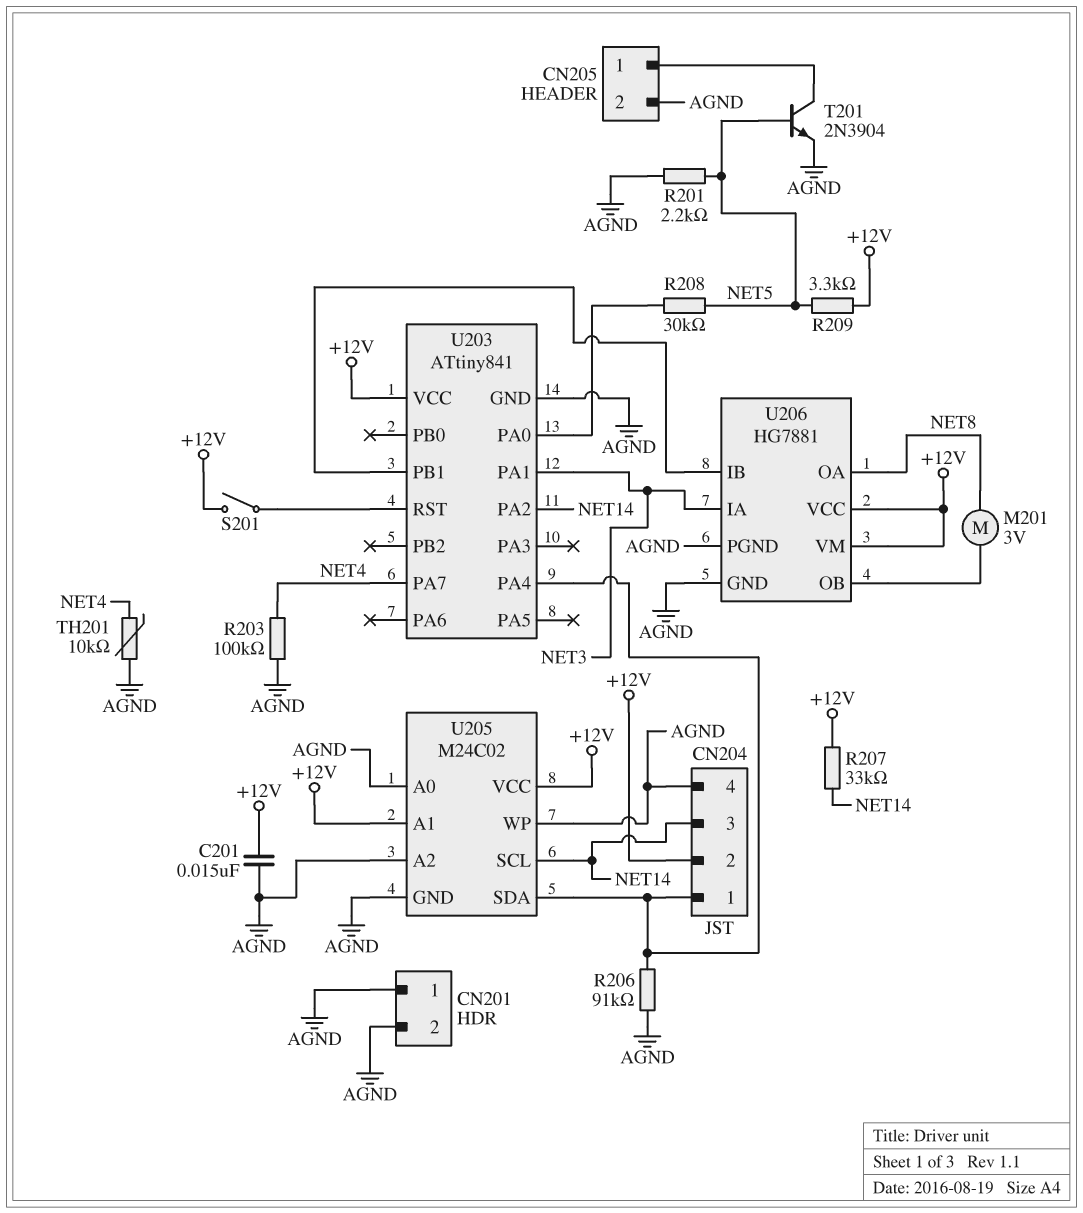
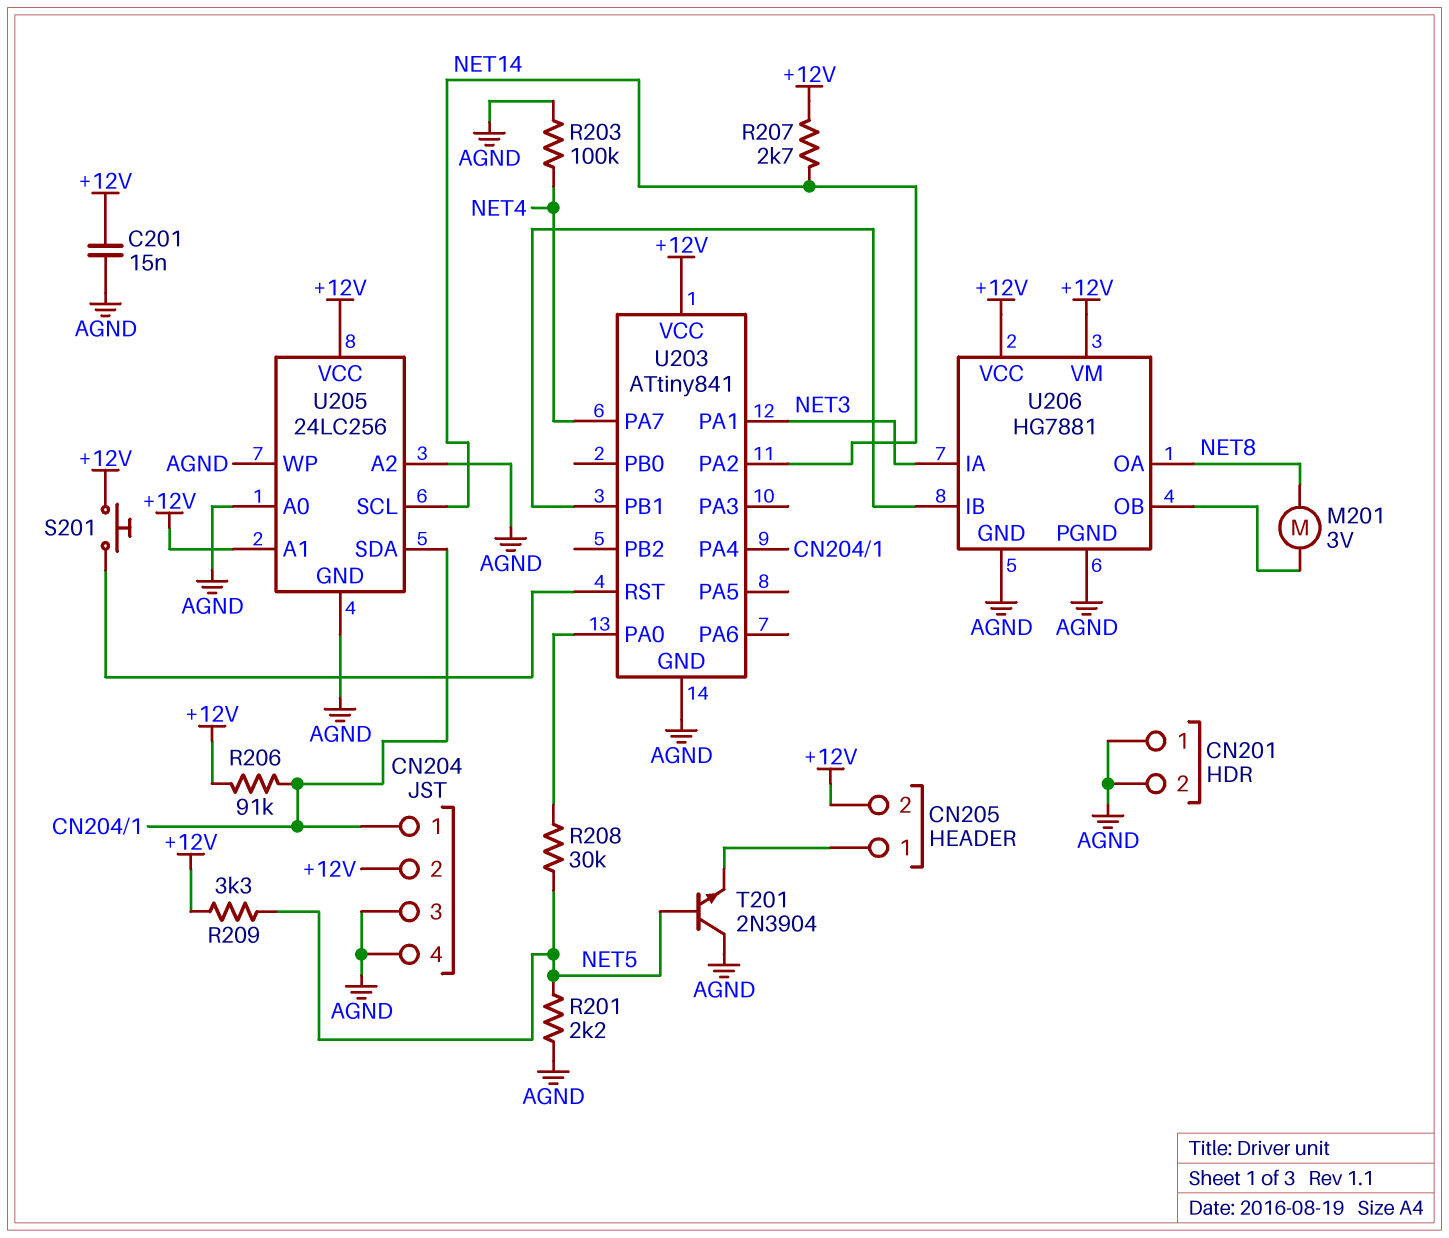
CN204 pin 3: NET14 -> AGND
CN205 pin 2: AGND -> +12V
R206: 91k (AGND, CN204/1) -> 91k (+12V, CN204/1)
R207: 33k (+12V, NET14) -> 2.7k (+12V, NET14)
S201: switch (+12V, U203/RST) -> button (+12V, U203/RST)
T201: NPN 2N3904 (B NET5, C CN205/1, E AGND) -> NPN 2N3904 (B NET5, C AGND, E CN205/1)
TH201: 10k (AGND, NET4) -> none
U205: M24C02 -> 24LC256

